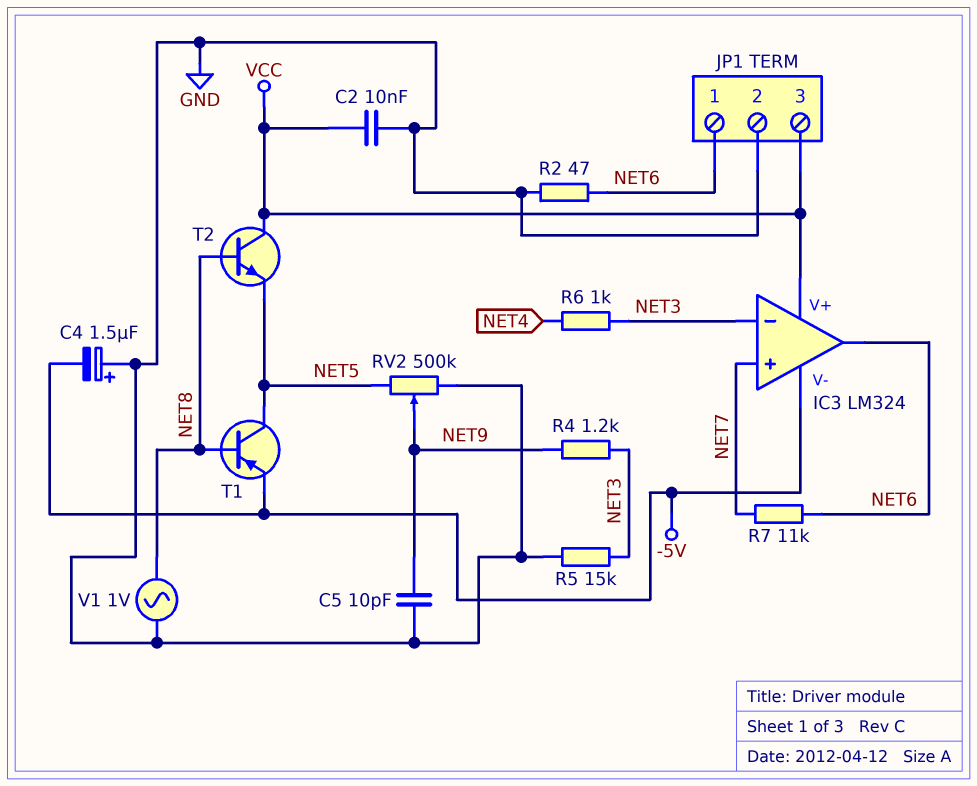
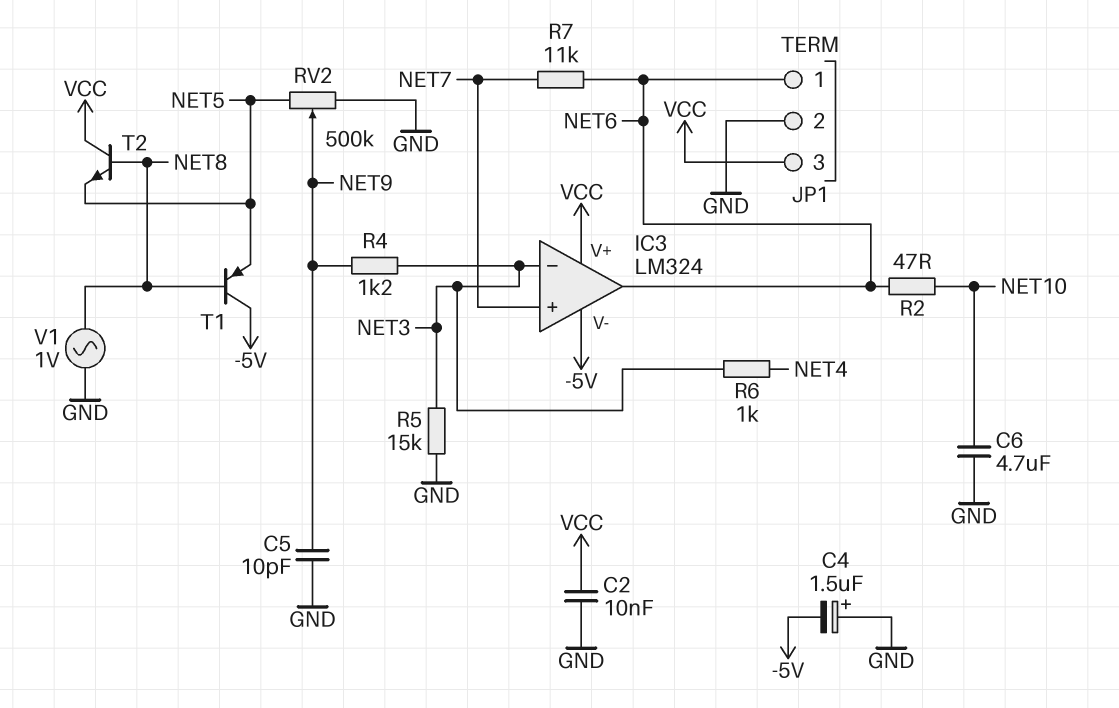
C6: none -> 4.7uF (GND, NET10)
R2: 47 (GND, NET6) -> 47 (NET6, NET10)
T1: PNP (B NET8, C NET5, E -5V) -> PNP (B NET8, C -5V, E NET5)

